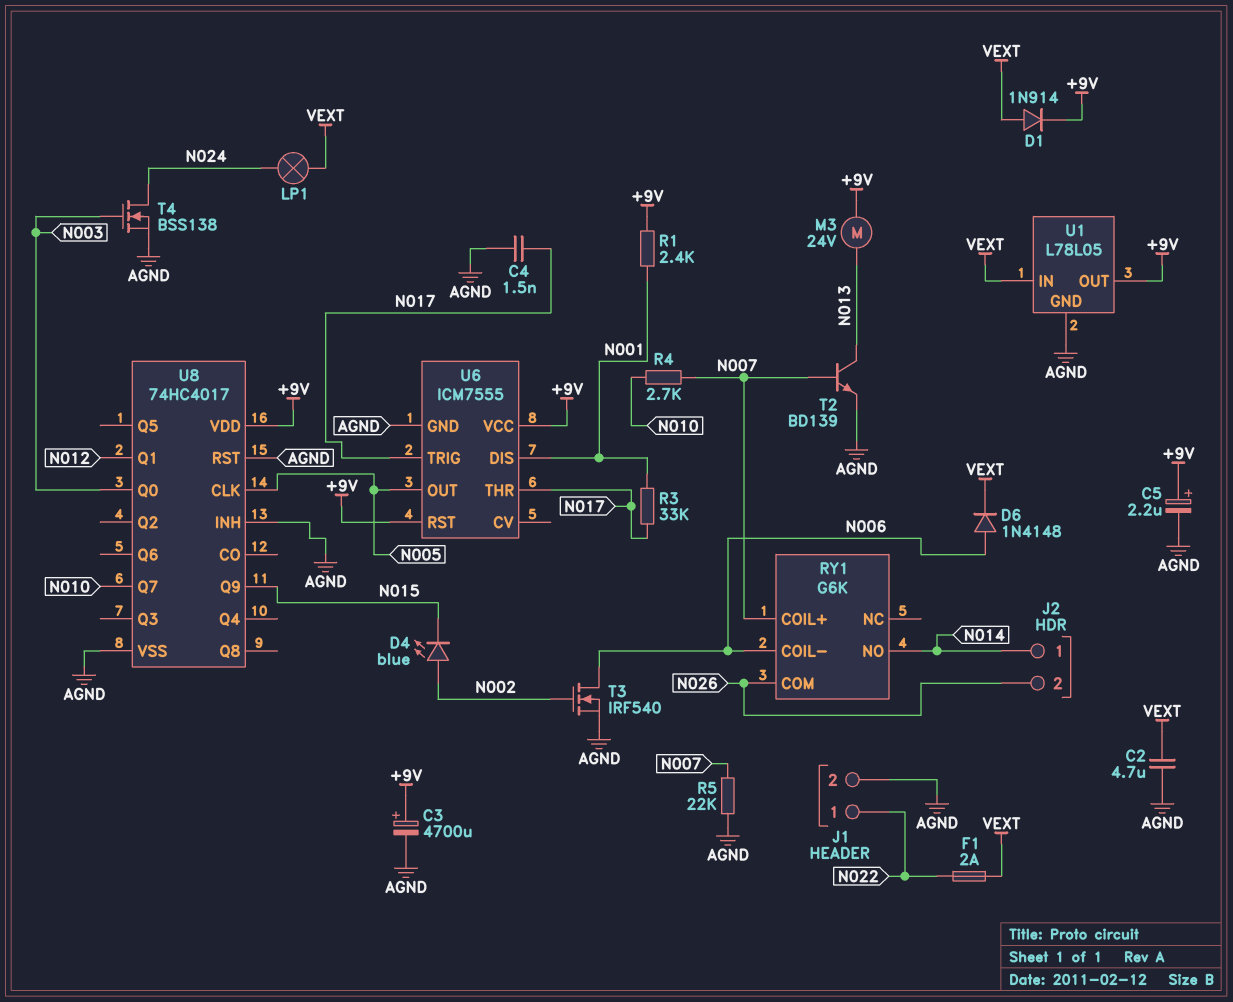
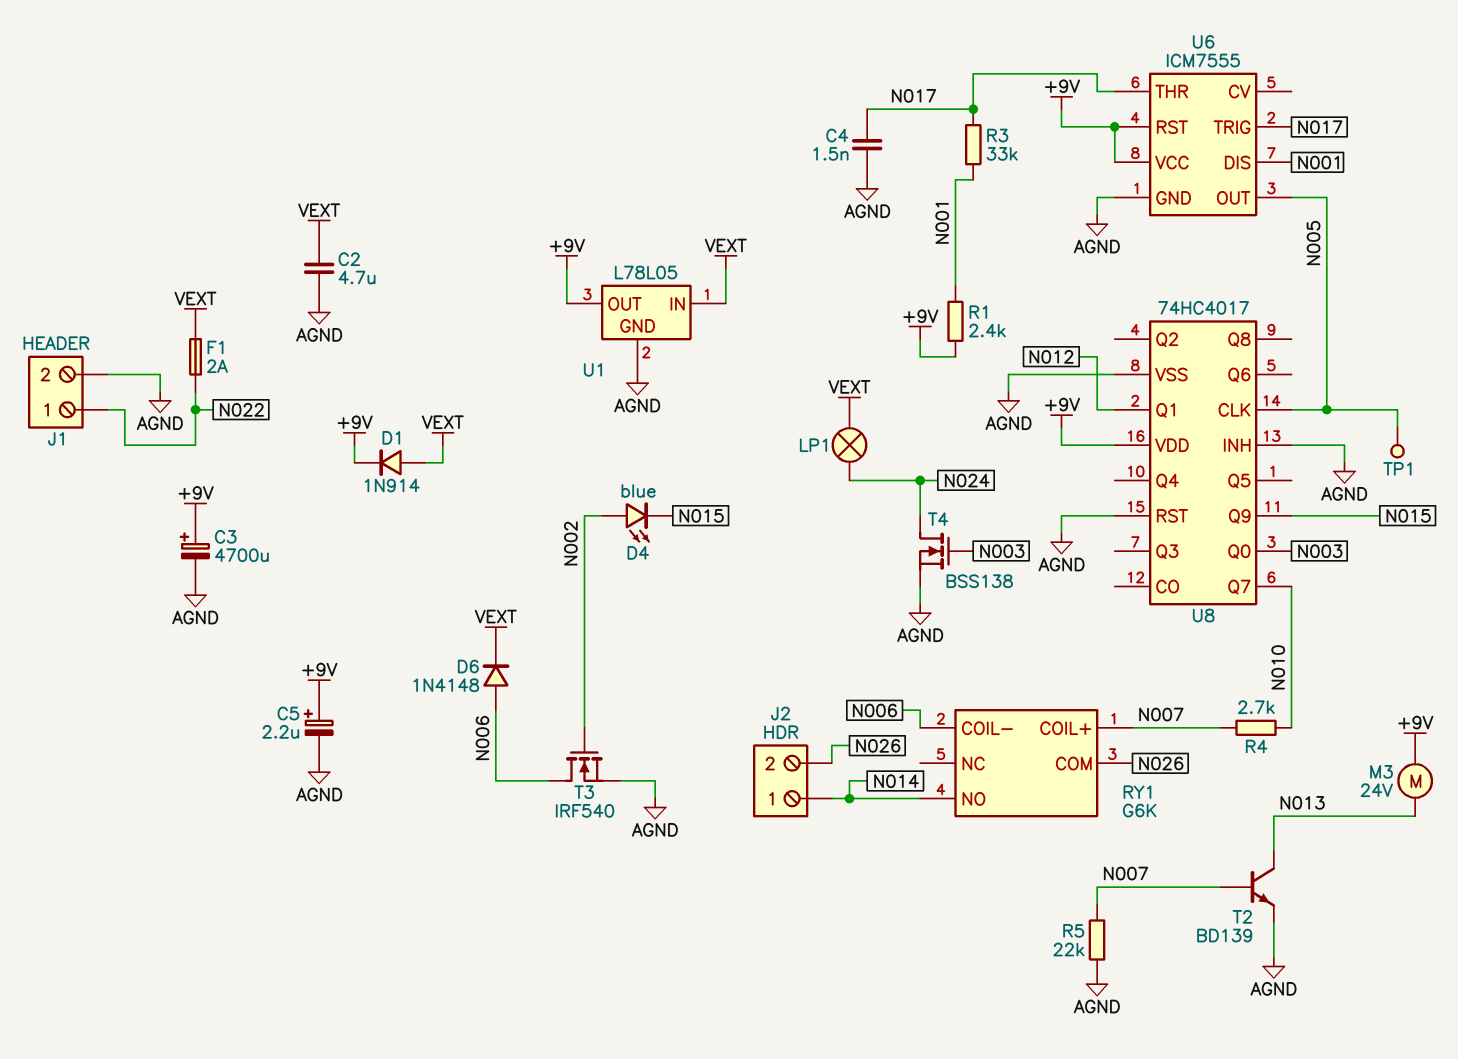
TP1: none -> test point (N005)

